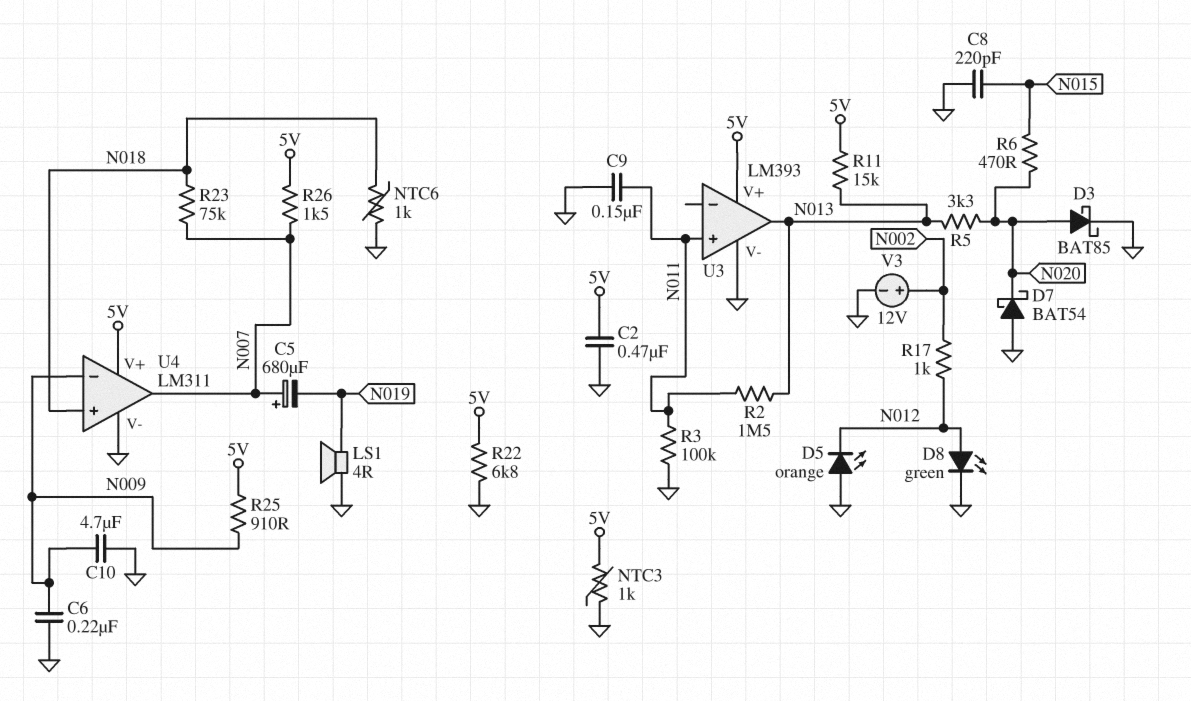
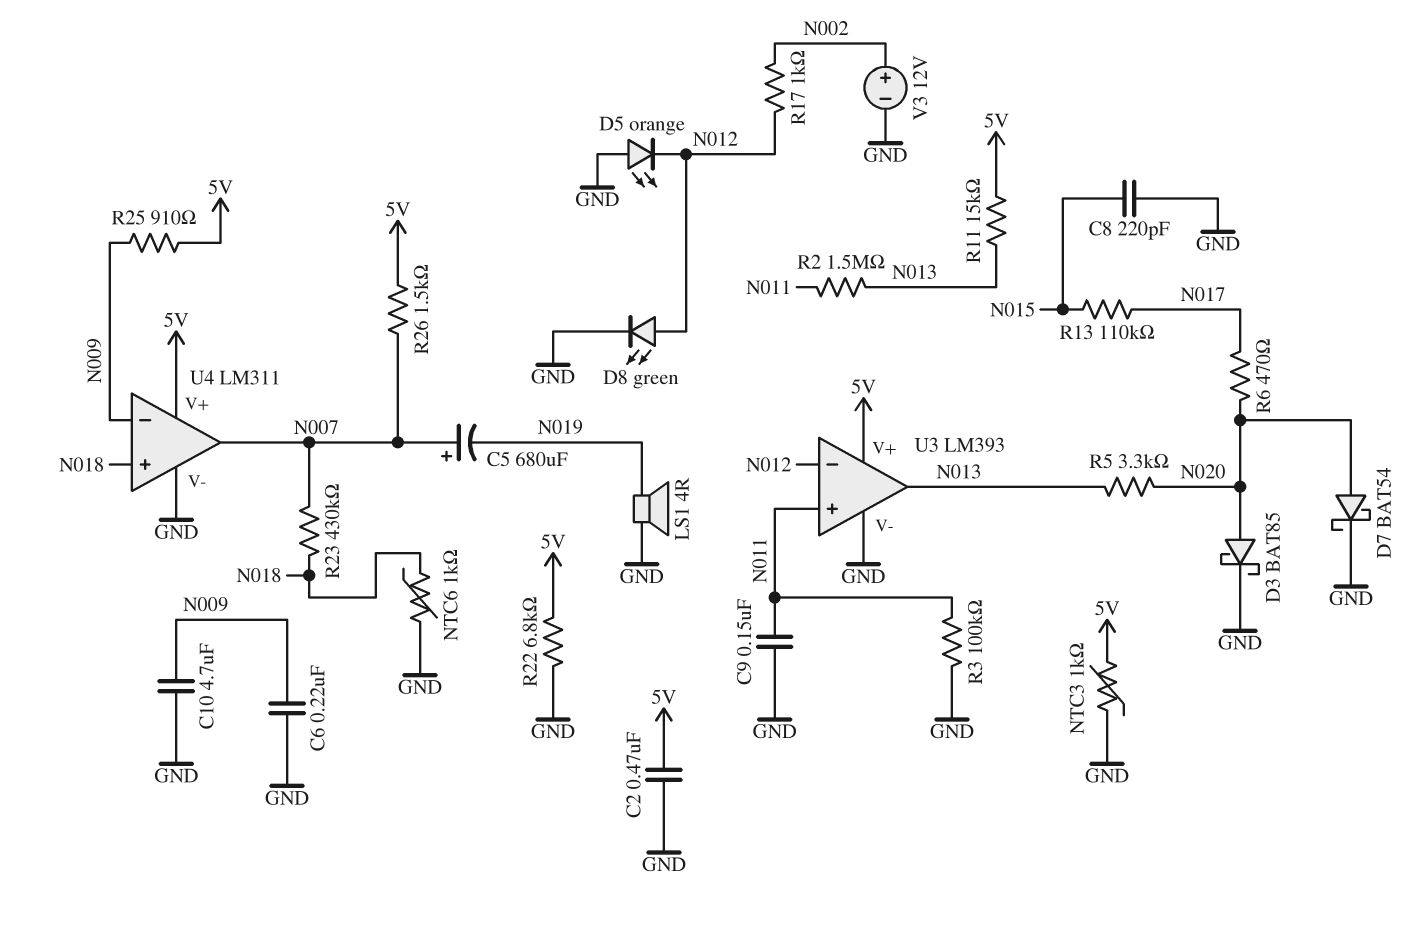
D7: schottky BAT54 (A GND, K N020) -> schottky BAT54 (A N020, K GND)
R6: 470 (N015, N020) -> 470 (N017, N020)
R13: none -> 110k (N015, N017)
R23: 75k (N007, N018) -> 430k (N007, N018)
U3 pin in-: none -> N012

